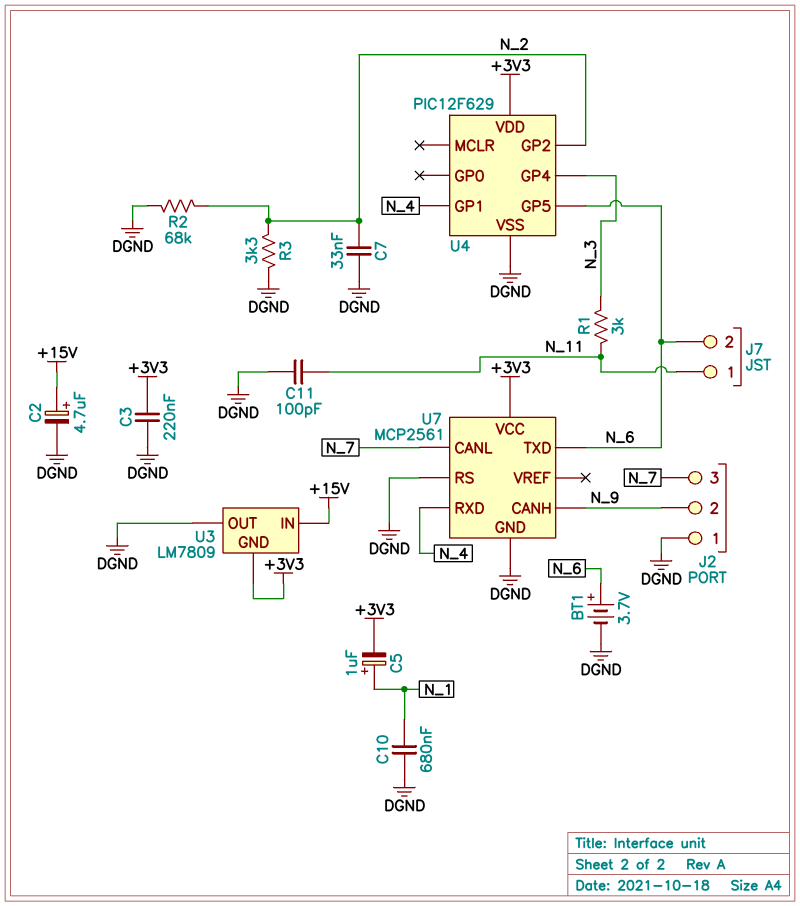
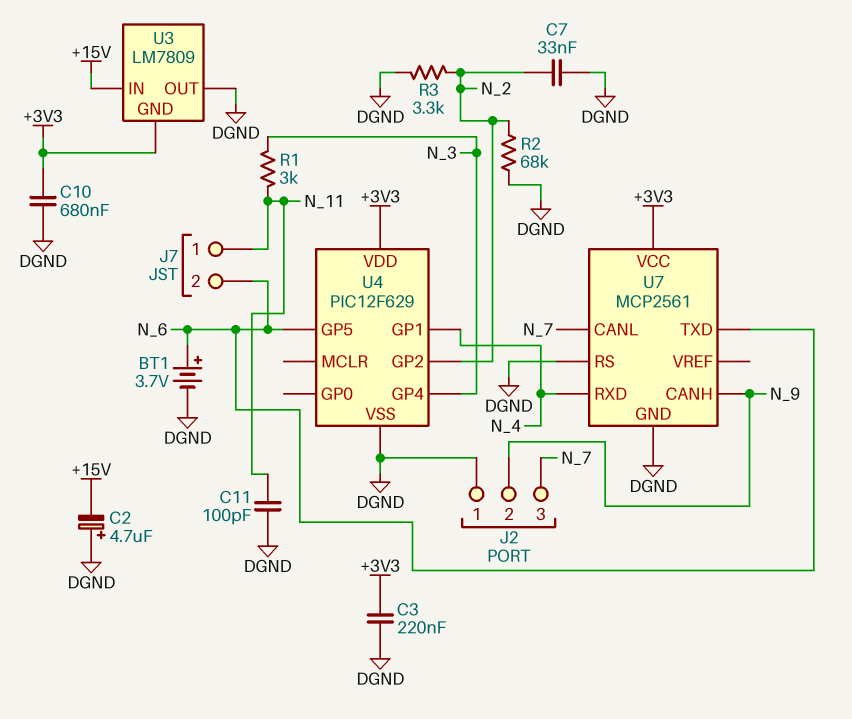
C2: 4.7uF (plus +15V, minus DGND) -> 4.7uF (plus DGND, minus +15V)
C5: 1uF (plus N_1, minus +3V3) -> none
C10: 680nF (DGND, N_1) -> 680nF (+3V3, DGND)

